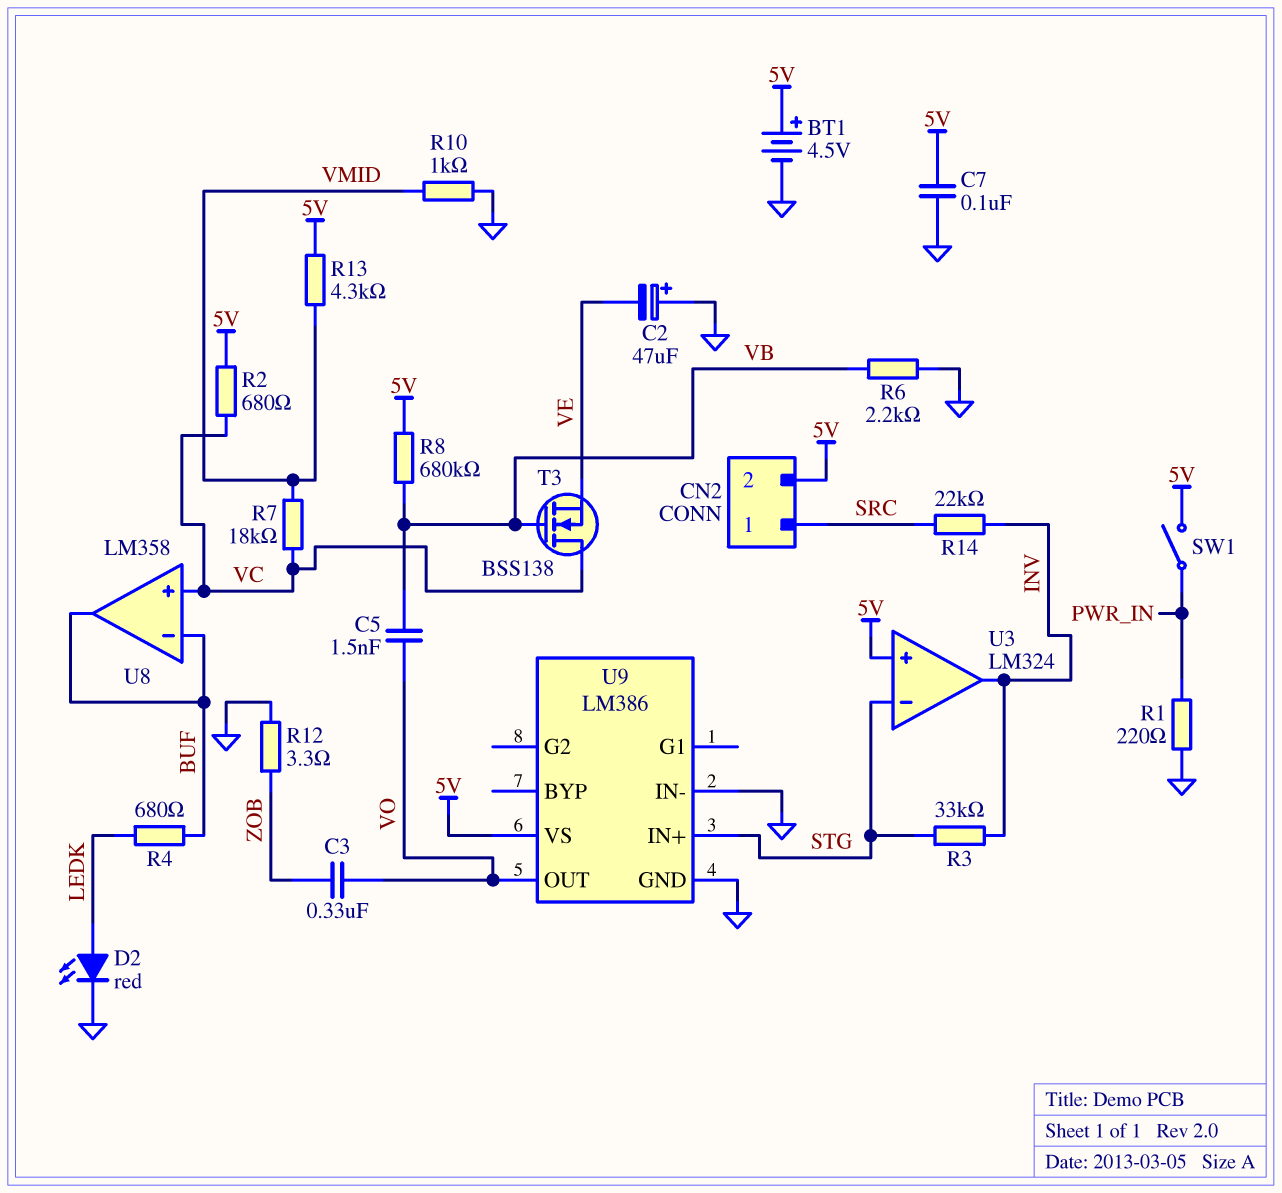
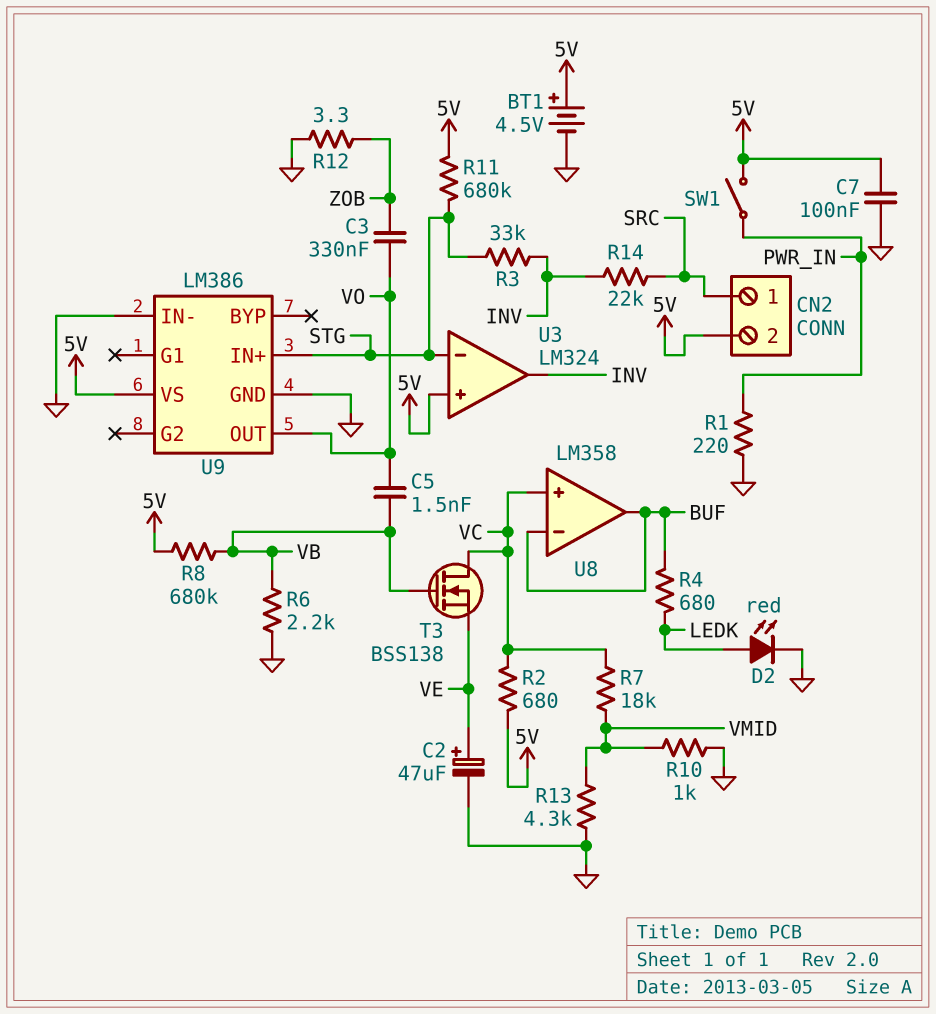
C2: 47uF (plus GND, minus VE) -> 47uF (plus VE, minus GND)
R11: none -> 680k (5V, STG)
R13: 4.3k (5V, VMID) -> 4.3k (GND, VMID)

